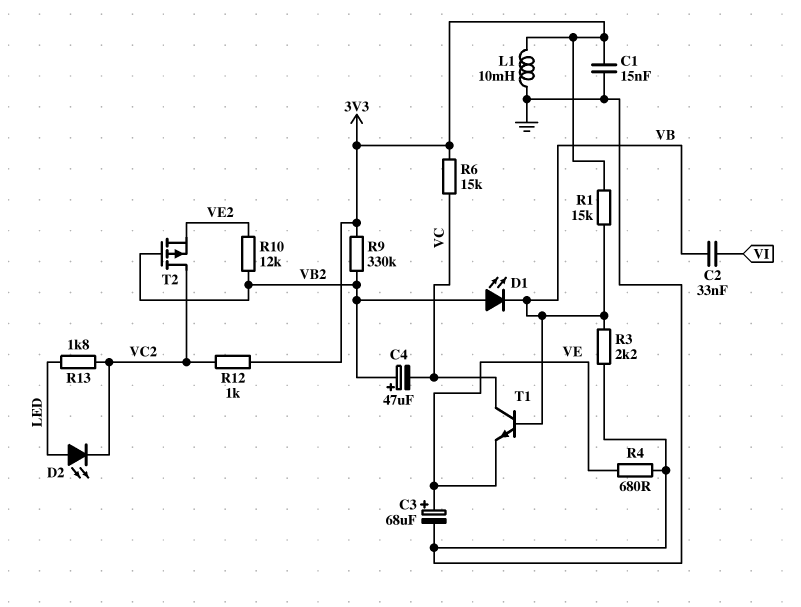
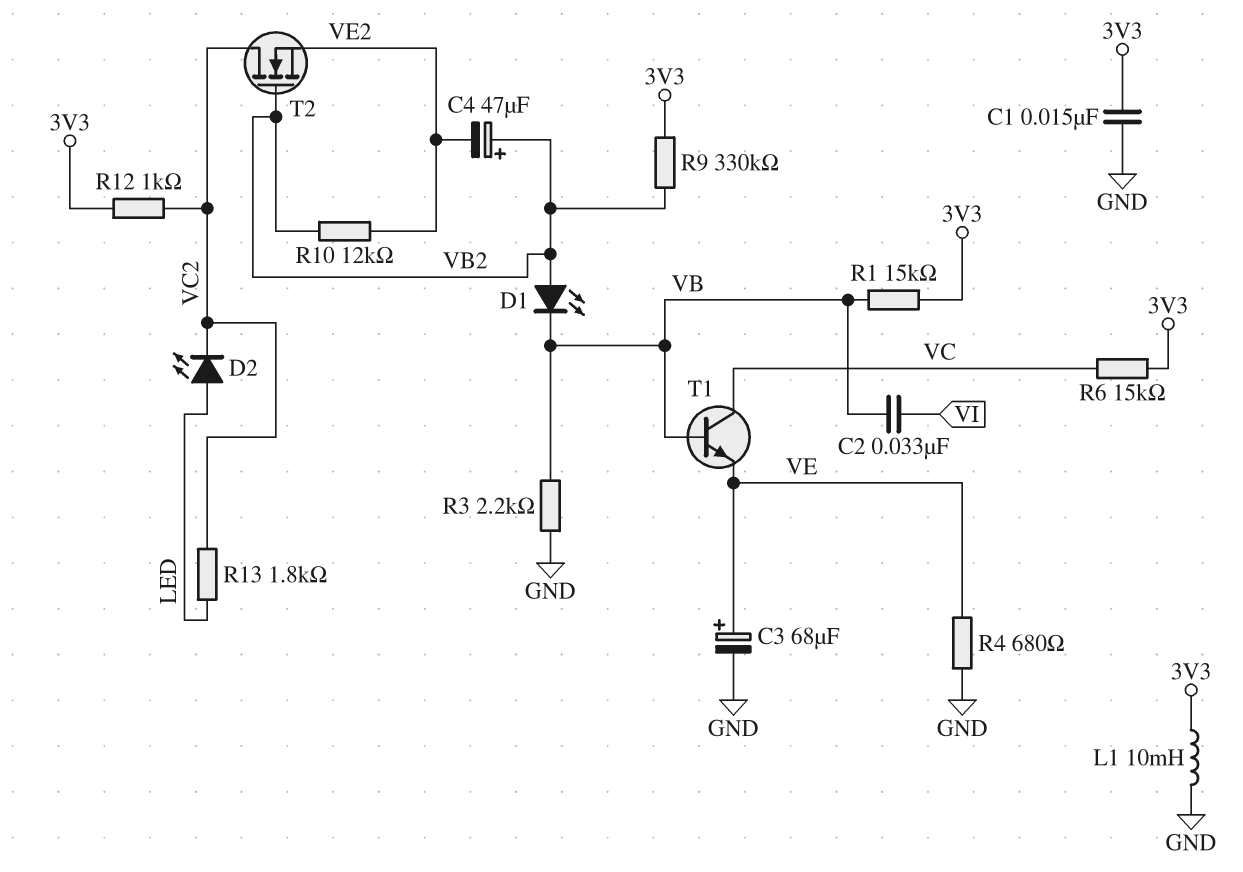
C4: 47uF (plus VB2, minus VC) -> 47uF (plus VB2, minus VE2)
T2: PMOS (G VB2, D VC2, S VE2) -> NMOS (G VB2, D VC2, S VE2)

